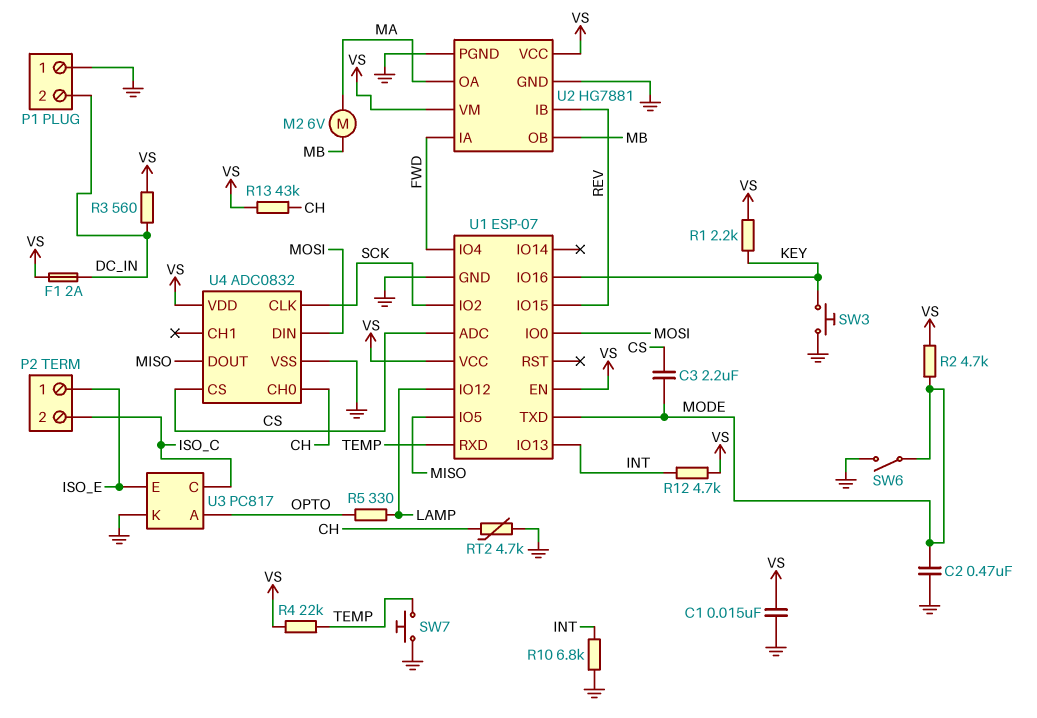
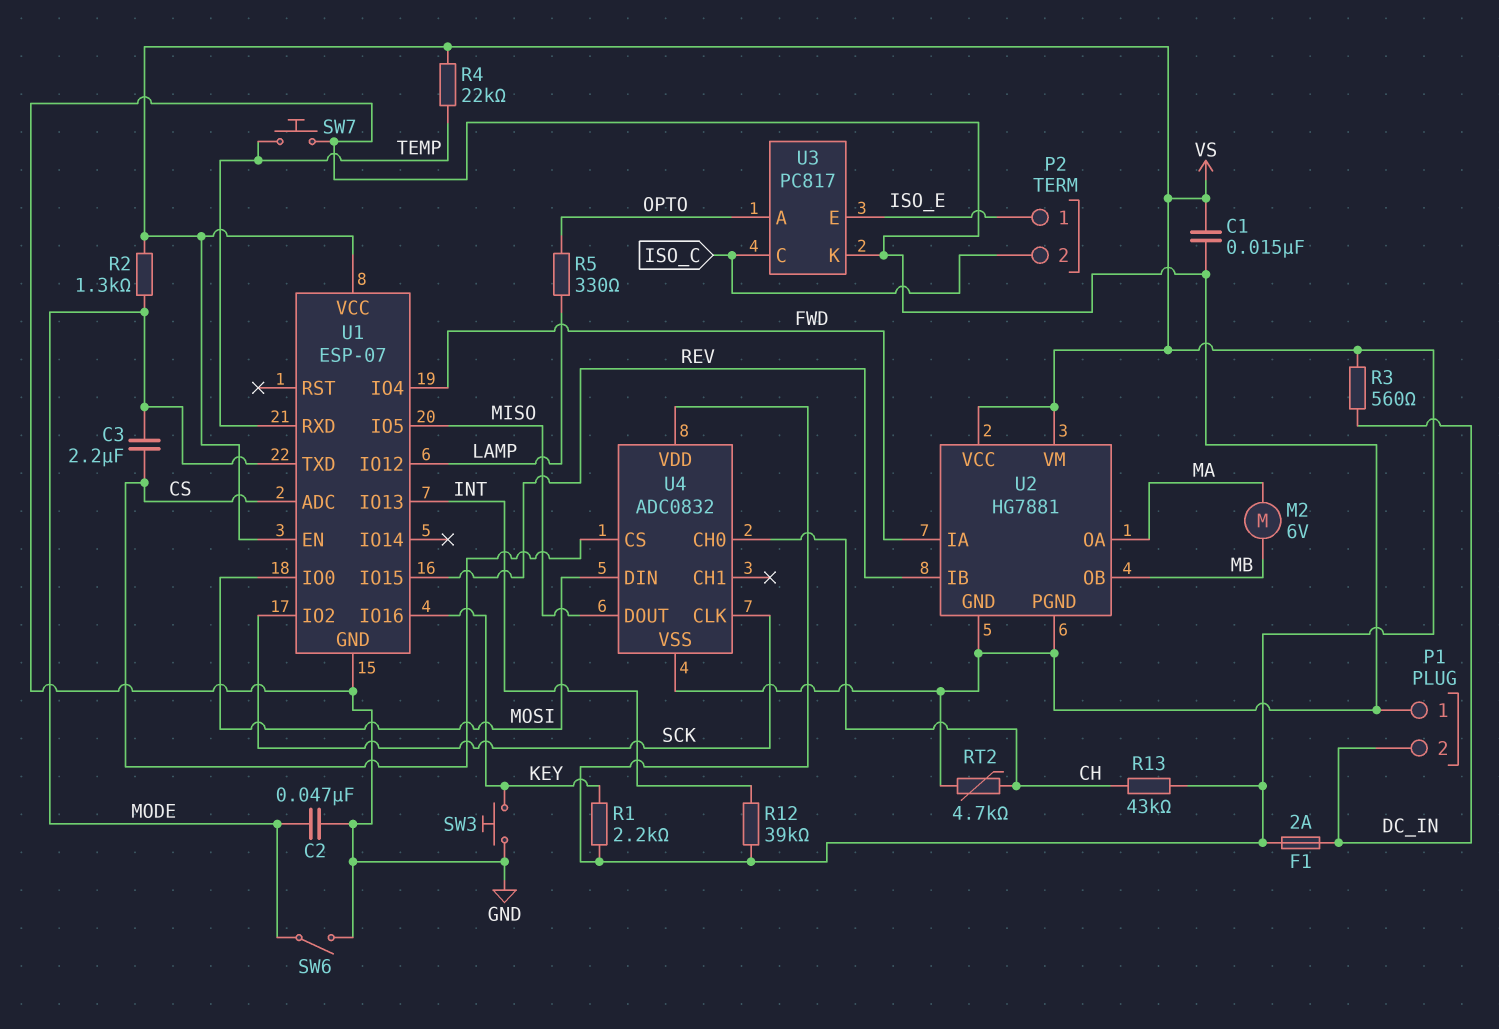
C2: 470nF (GND, MODE) -> 47nF (GND, MODE)
R2: 4.7k (MODE, VS) -> 1.3k (MODE, VS)
R10: 6.8k (GND, INT) -> none
R12: 4.7k (INT, VS) -> 39k (INT, VS)

